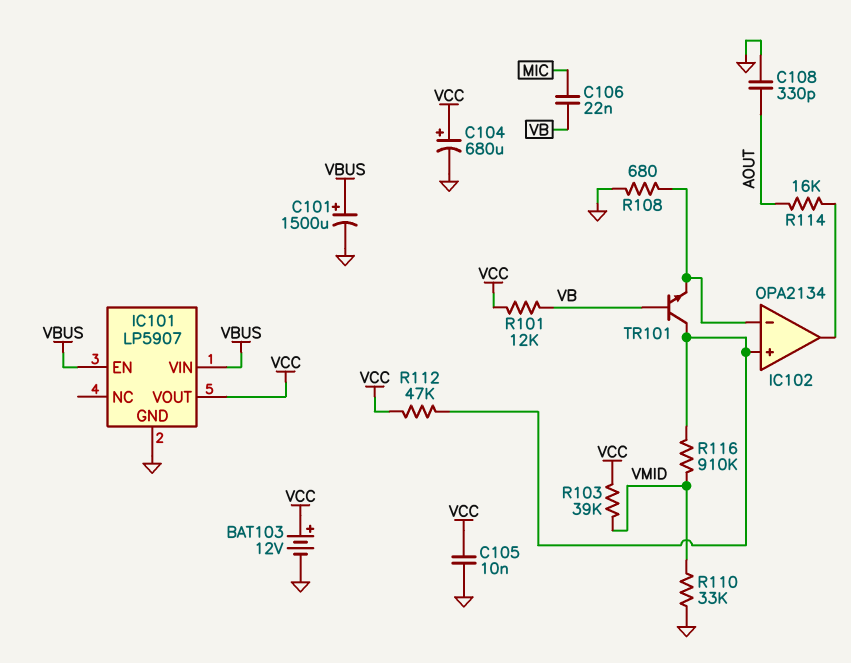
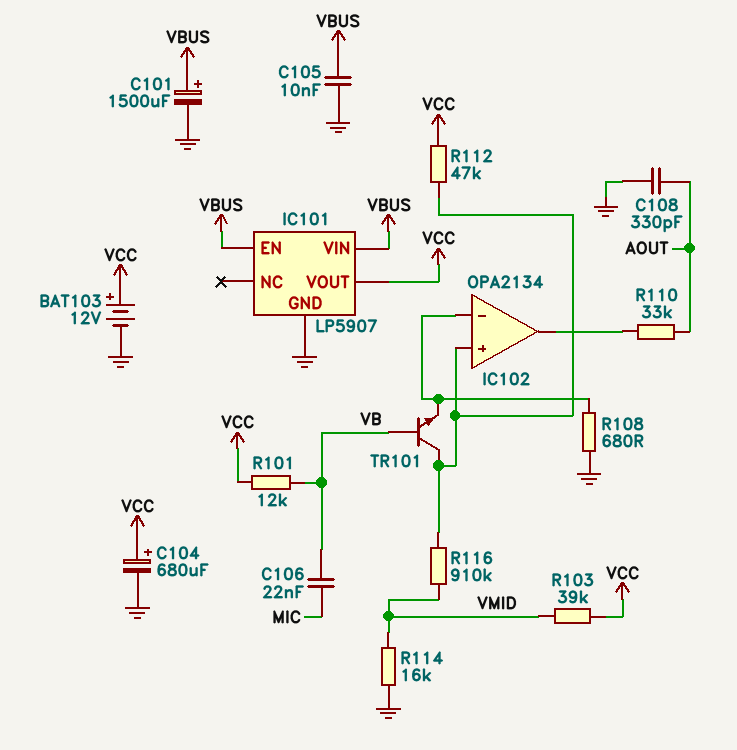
C105: 10nF (GND, VCC) -> 10nF (GND, VBUS)
R110: 33k (GND, VMID) -> 33k (AOUT, IC102/out)
R114: 16k (AOUT, IC102/out) -> 16k (GND, VMID)

